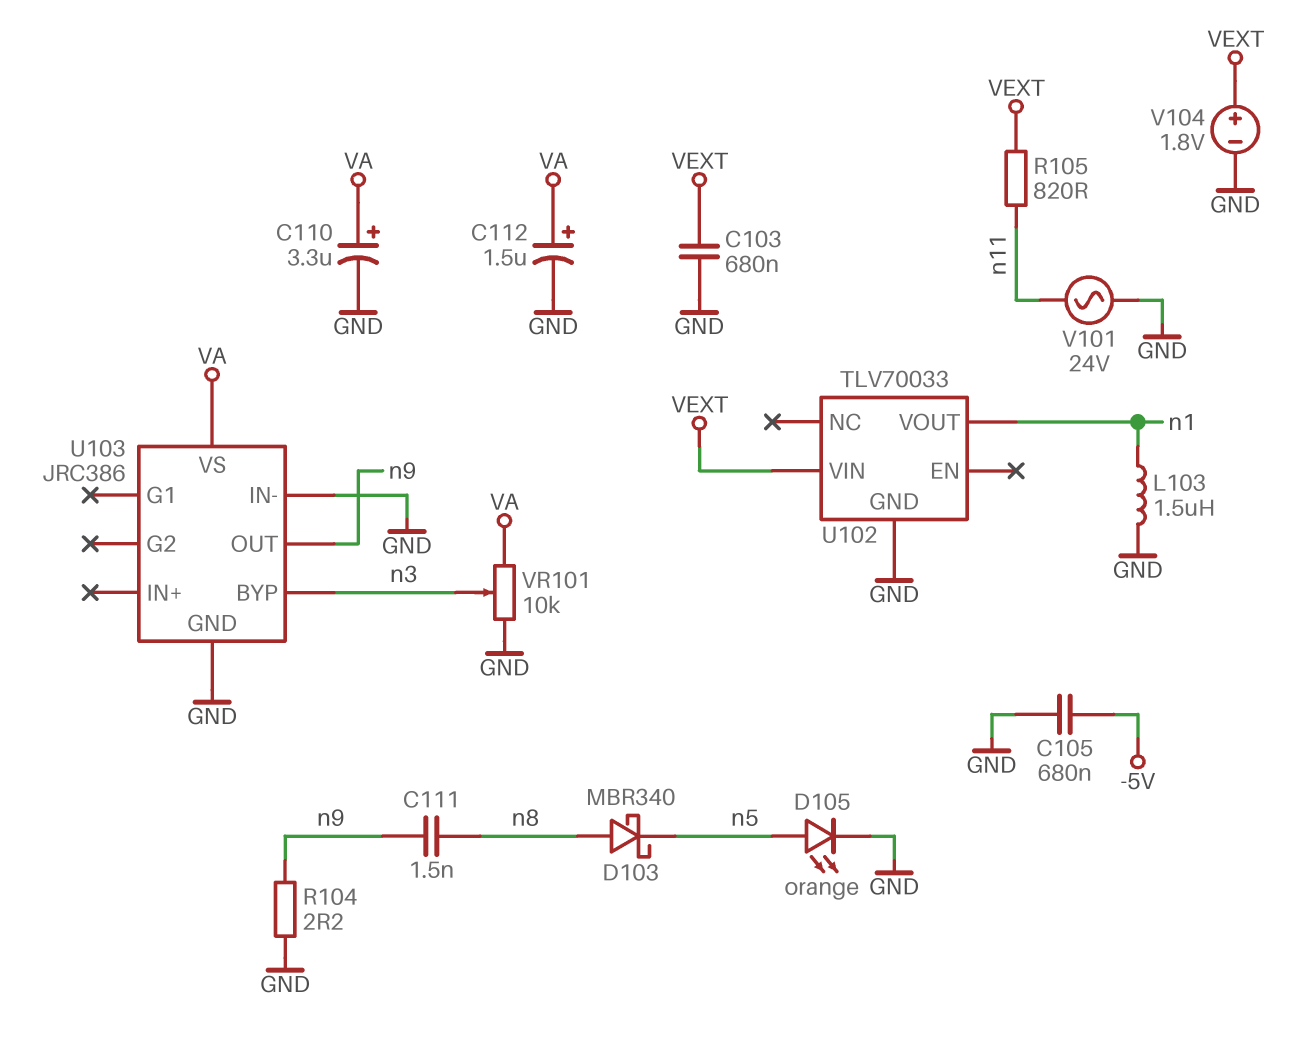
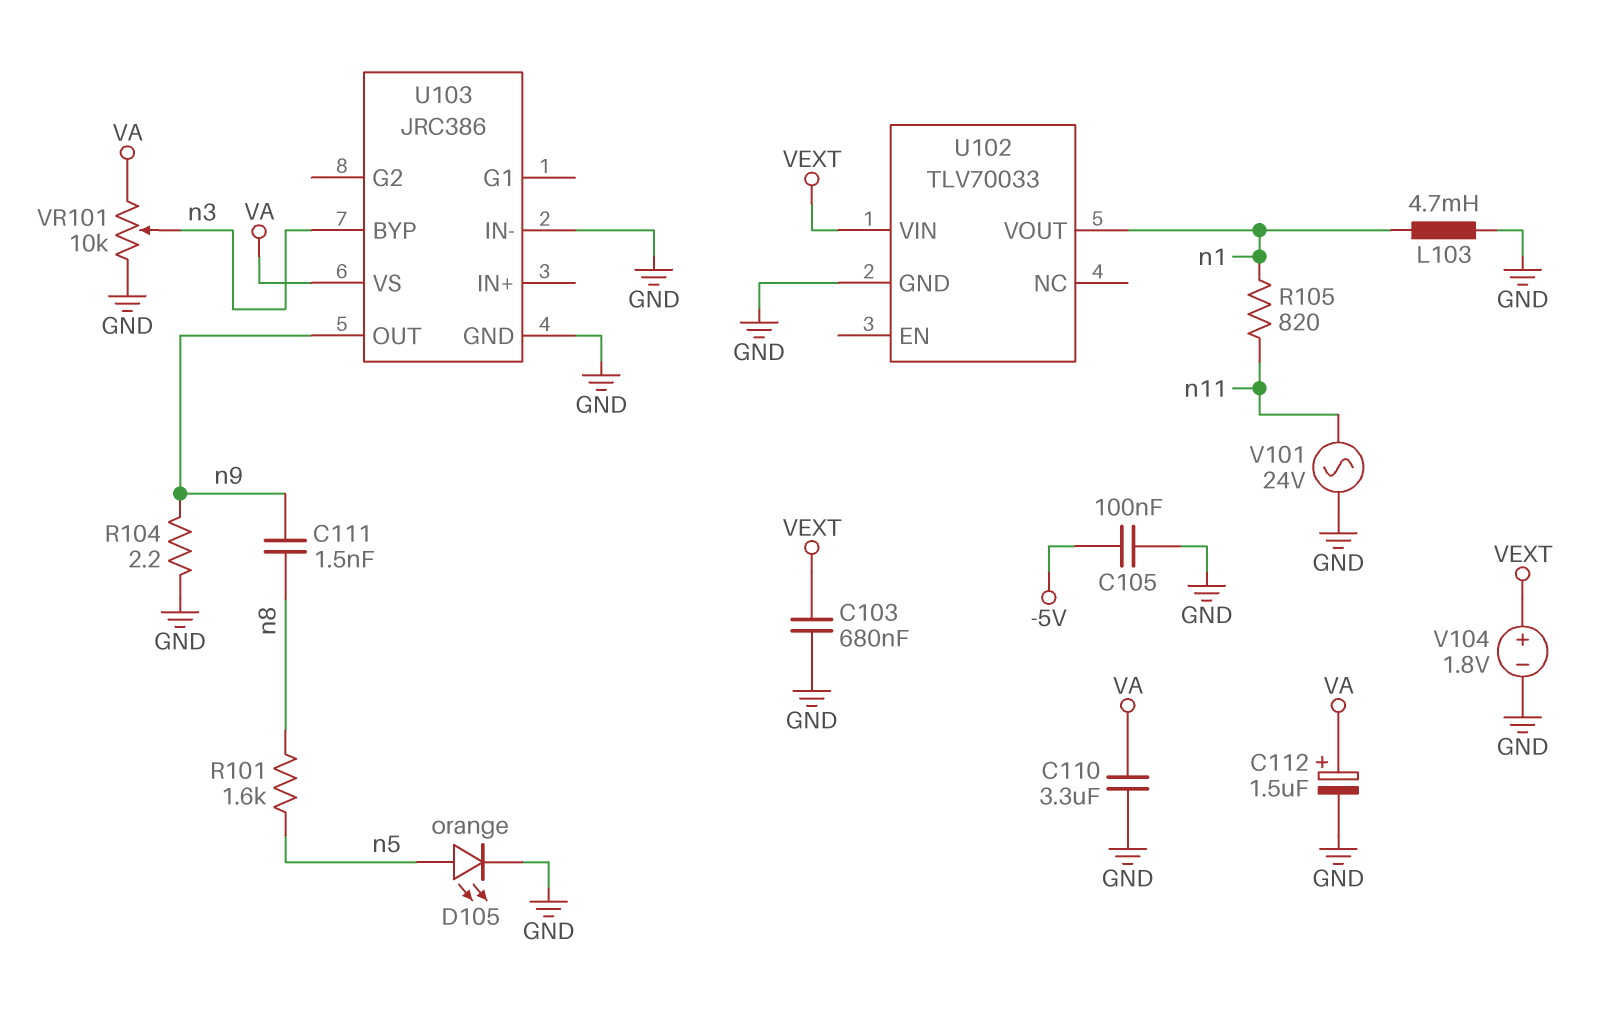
C105: 680nF (-5V, GND) -> 100nF (-5V, GND)
C110: 3.3uF (plus VA, minus GND) -> 3.3uF (GND, VA)
D103: schottky MBR340 (A n8, K n5) -> none
L103: 1.5uH (GND, n1) -> 4.7mH (GND, n1)
R101: none -> 1.6k (n5, n8)
R105: 820 (VEXT, n11) -> 820 (n1, n11)

